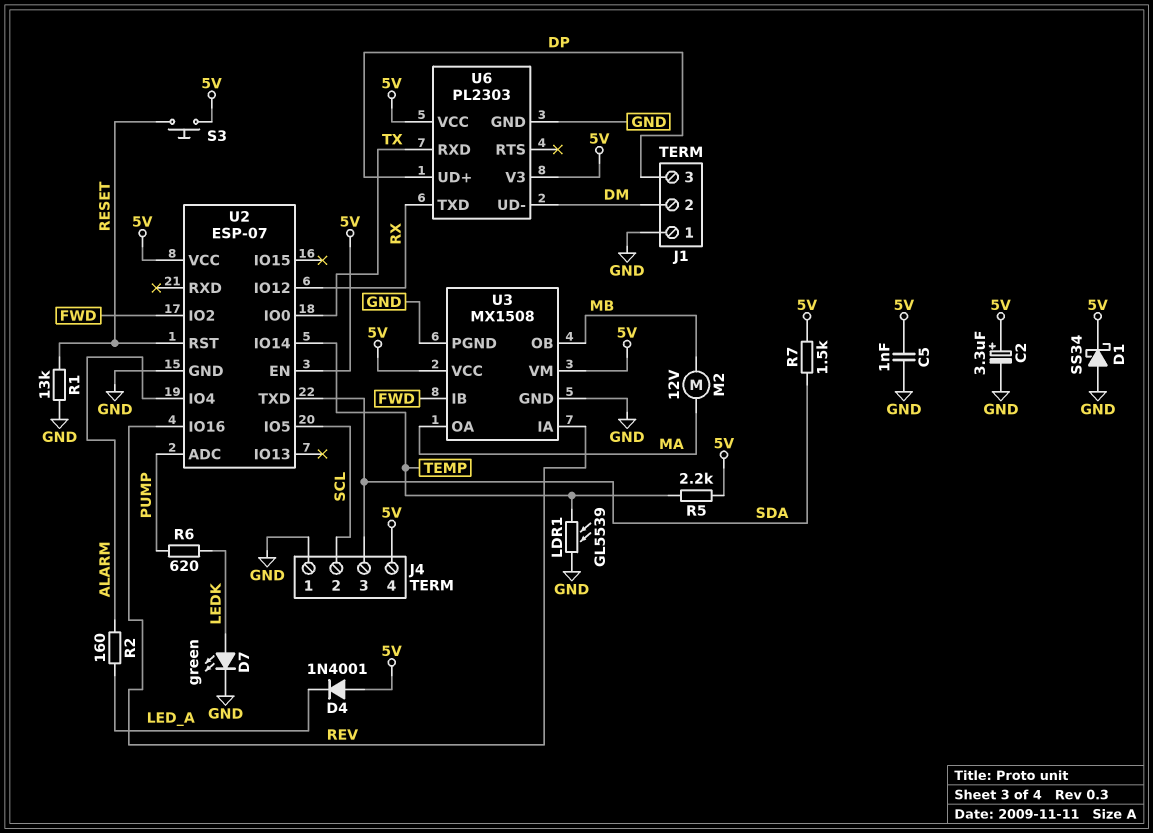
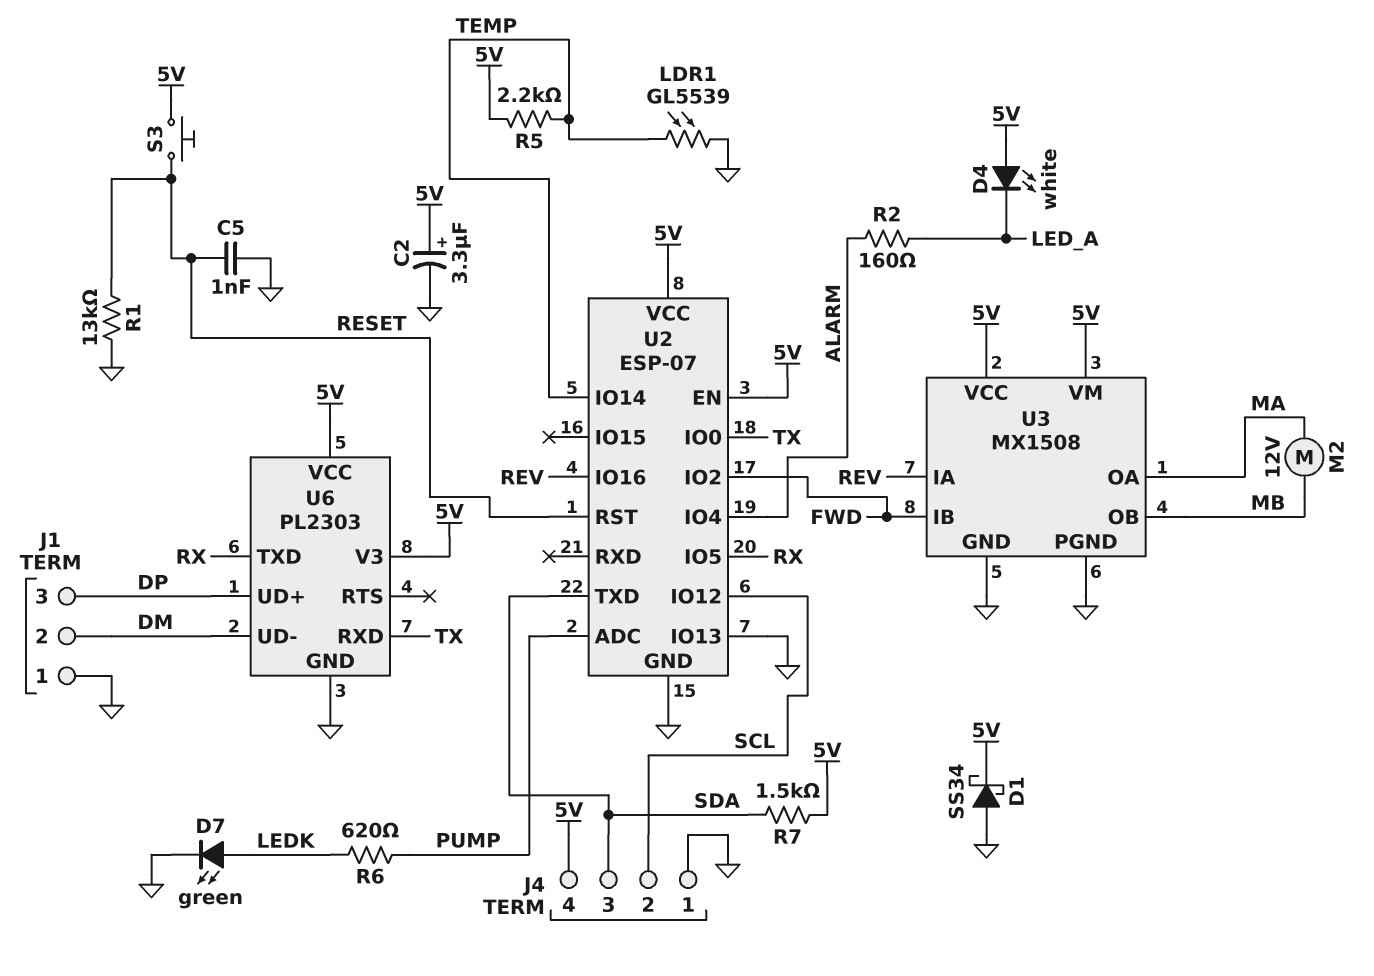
C5: 1nF (5V, GND) -> 1nF (GND, RESET)
D4: diode 1N4001 (A 5V, K LED_A) -> LED white (A 5V, K LED_A)
U2 pin IO5: SCL -> RX
U2 pin IO12: RX -> SCL
U2 pin IO13: none -> GND

